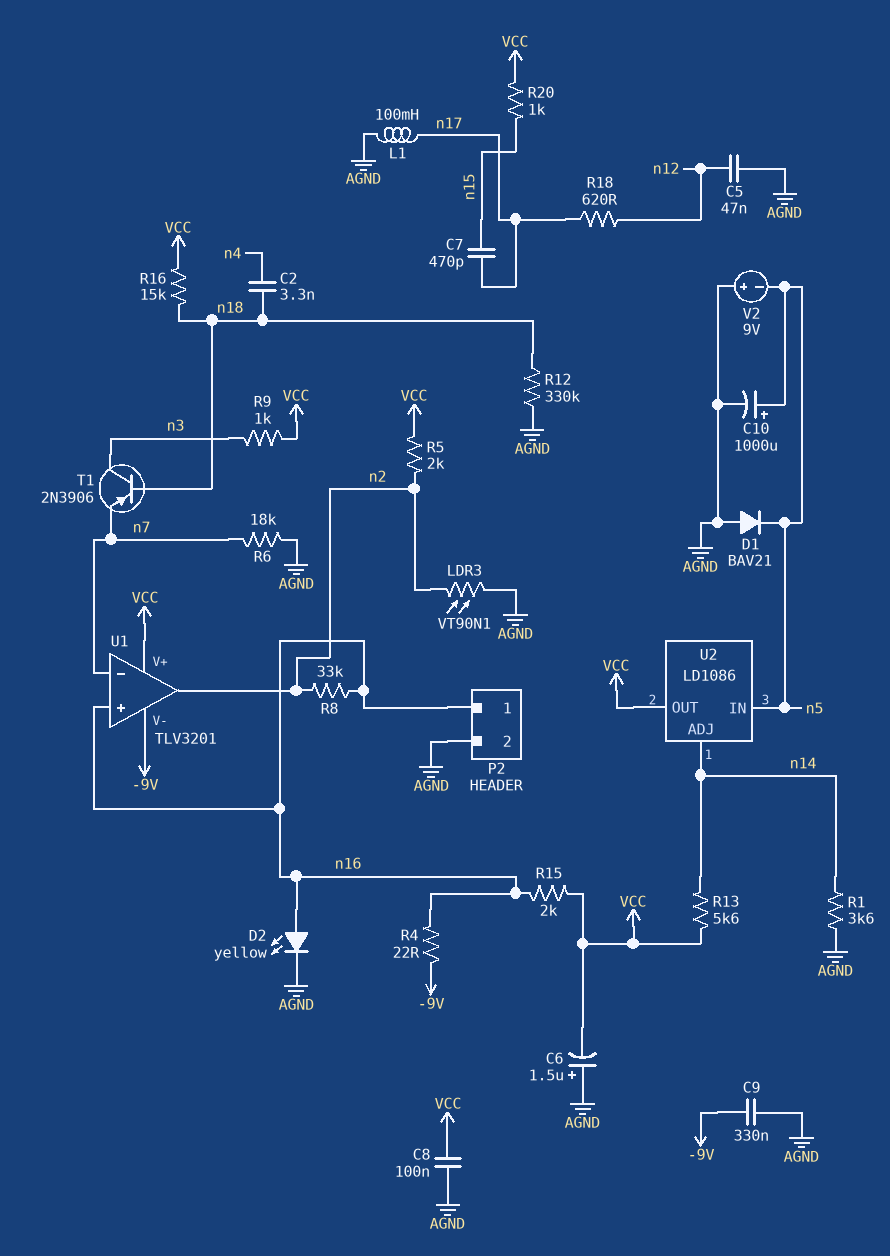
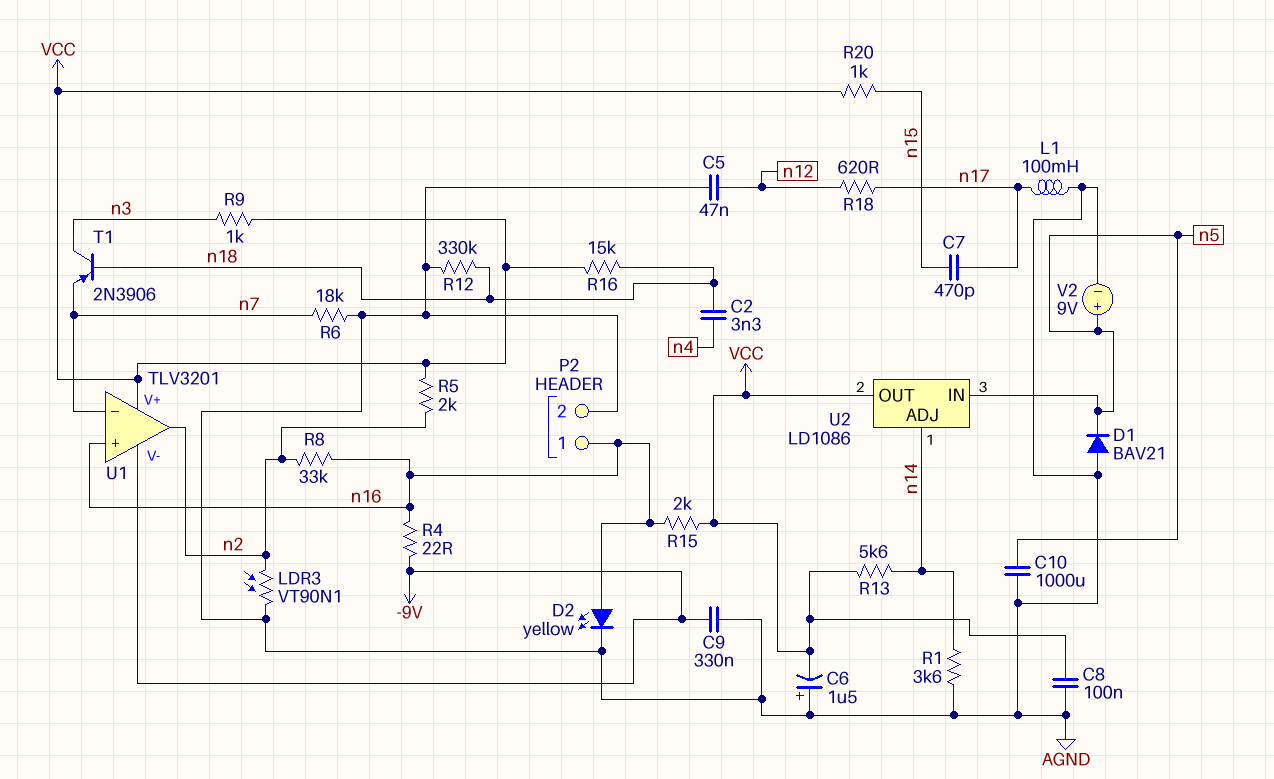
C10: 1000uF (plus n5, minus AGND) -> 1000uF (AGND, n5)
V2: 9V (plus AGND, minus n5) -> 9V (plus n5, minus AGND)

